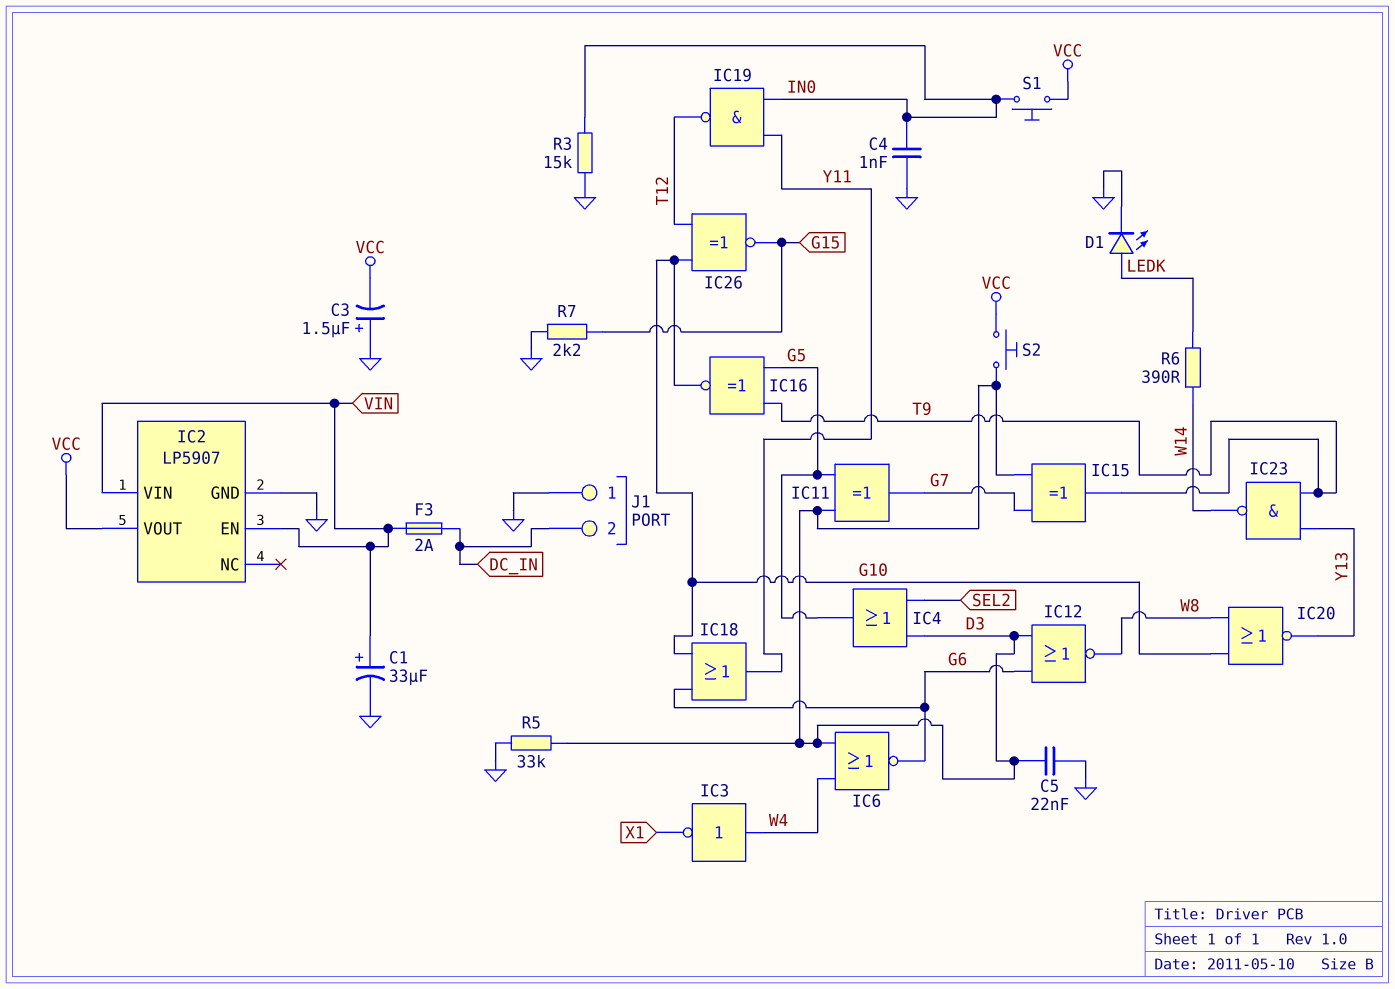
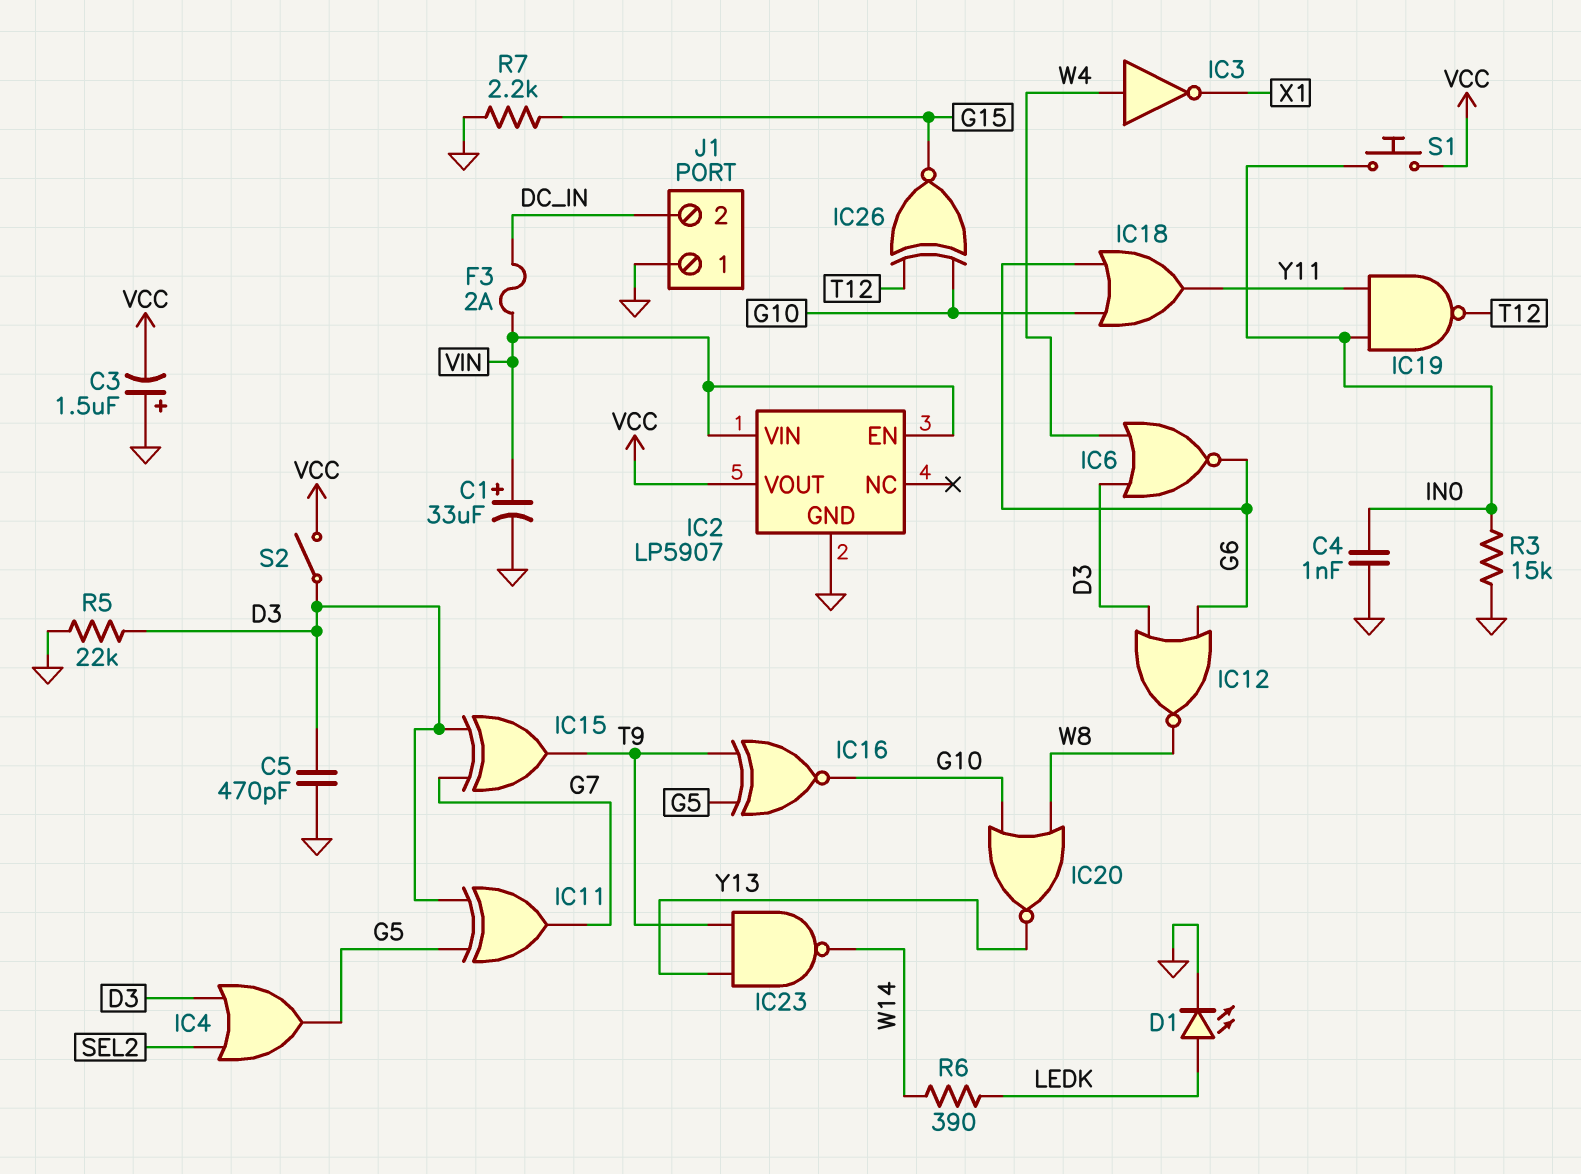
C5: 22nF (D3, GND) -> 470pF (D3, GND)
R5: 33k (D3, GND) -> 22k (D3, GND)
S2: button (D3, VCC) -> switch (D3, VCC)

